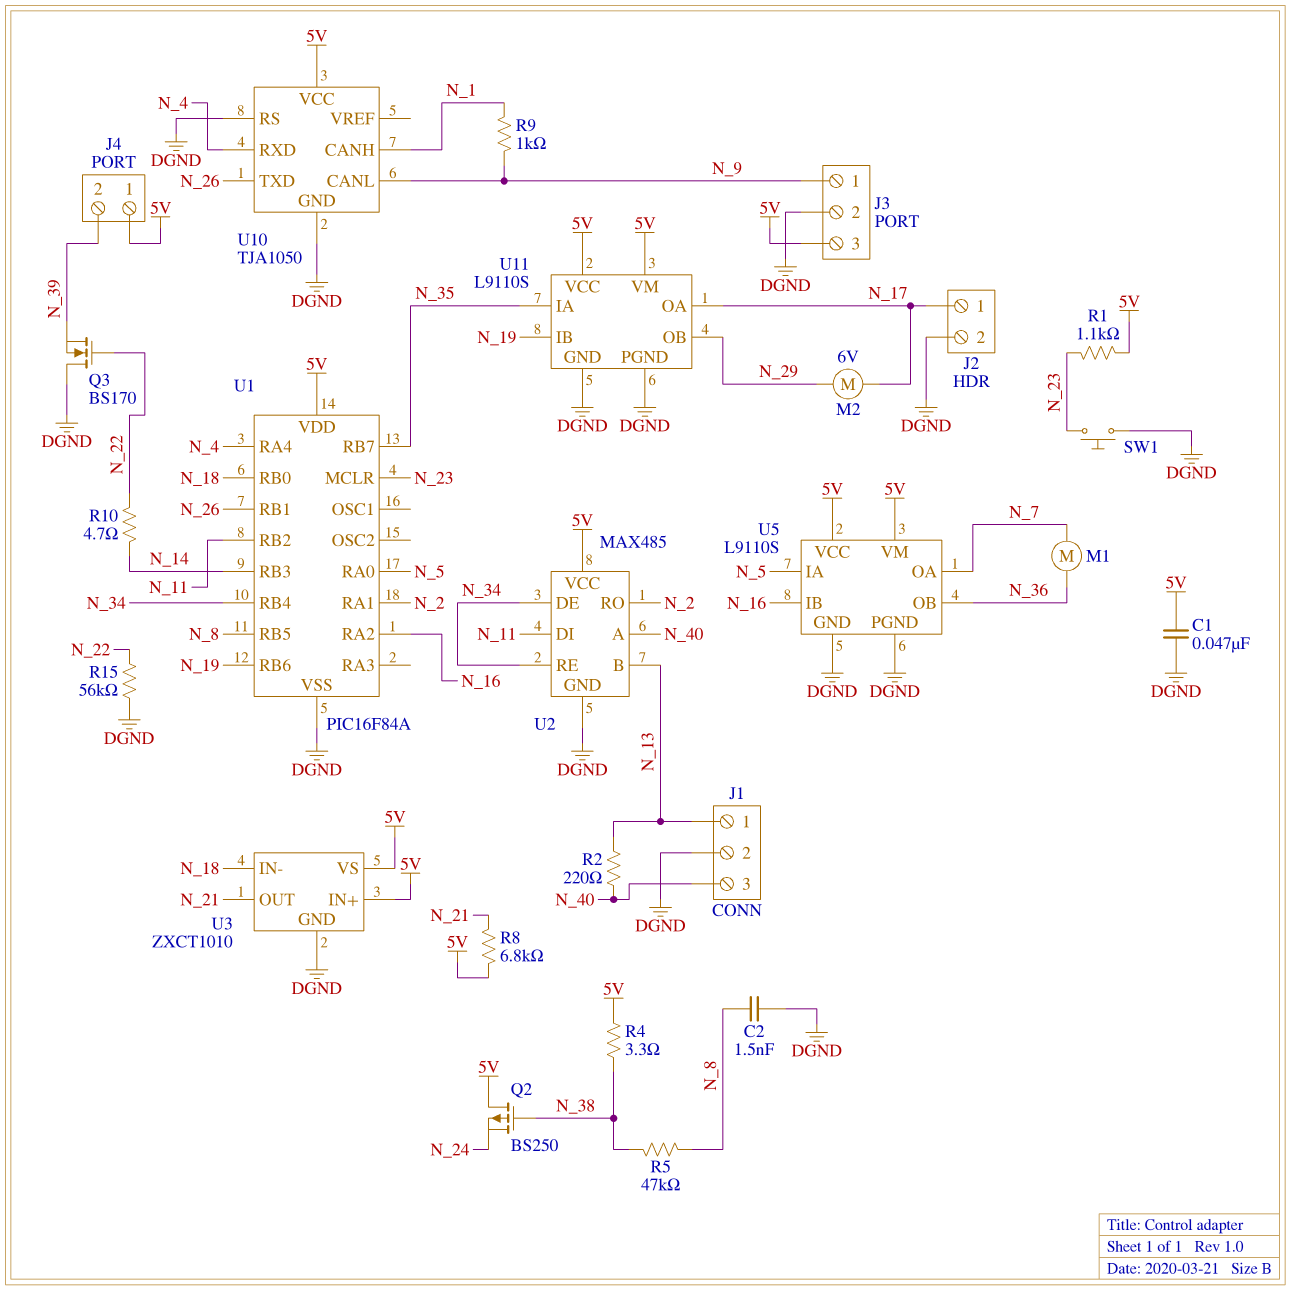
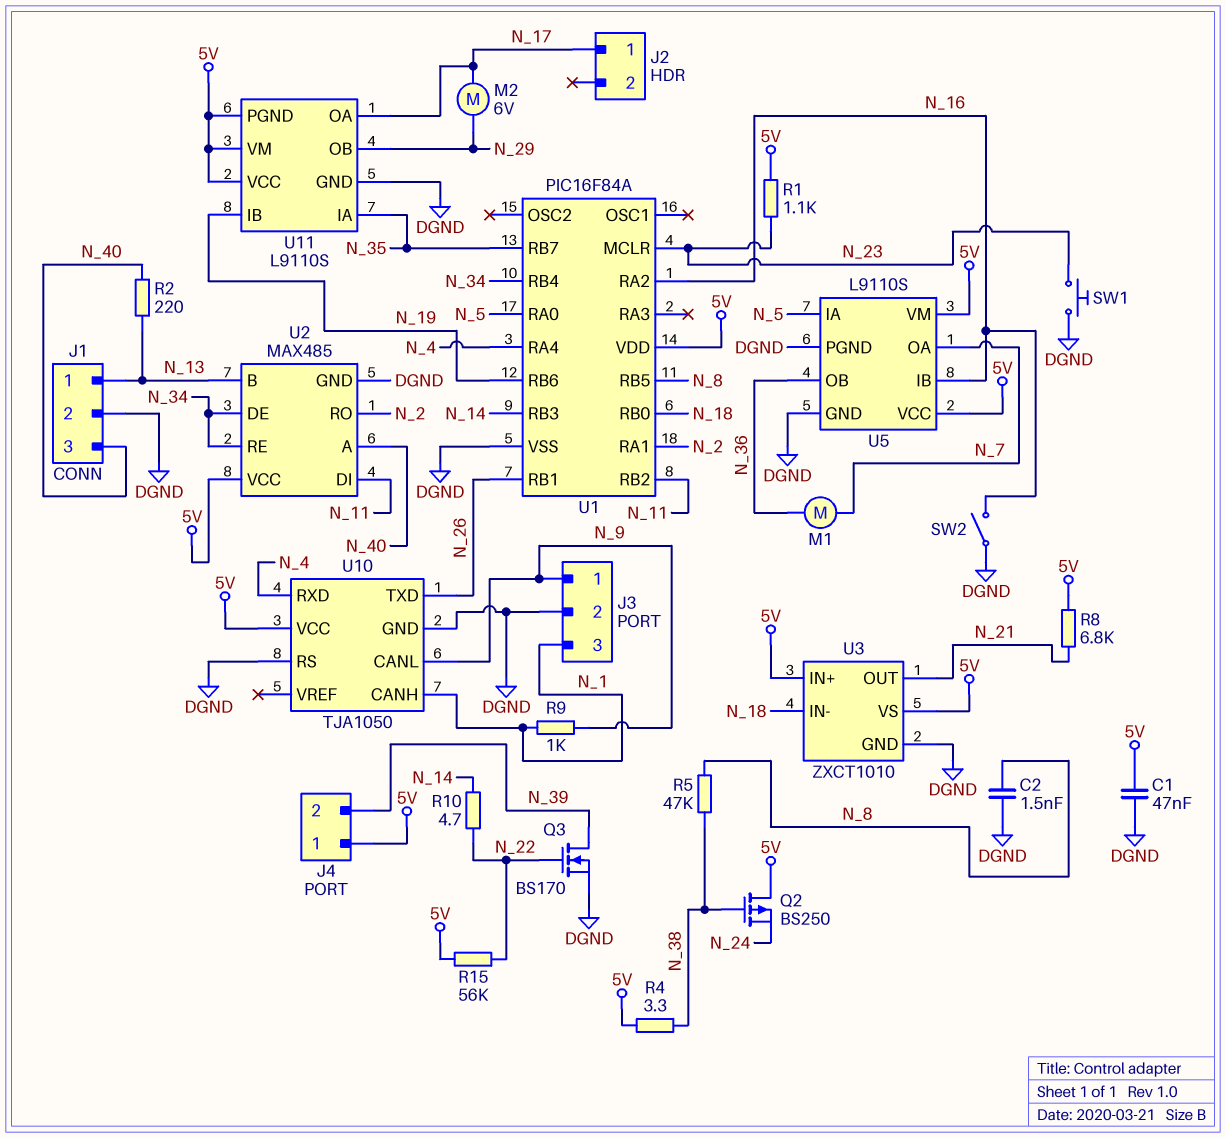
J2 pin 2: DGND -> none
J3 pin 3: 5V -> N_1
Q3: NMOS BS170 (G N_22, D DGND, S N_39) -> NMOS BS170 (G N_22, D N_39, S DGND)
R15: 56k (DGND, N_22) -> 56k (5V, N_22)
SW2: none -> switch (DGND, N_16)
U11 pin PGND: DGND -> 5V

